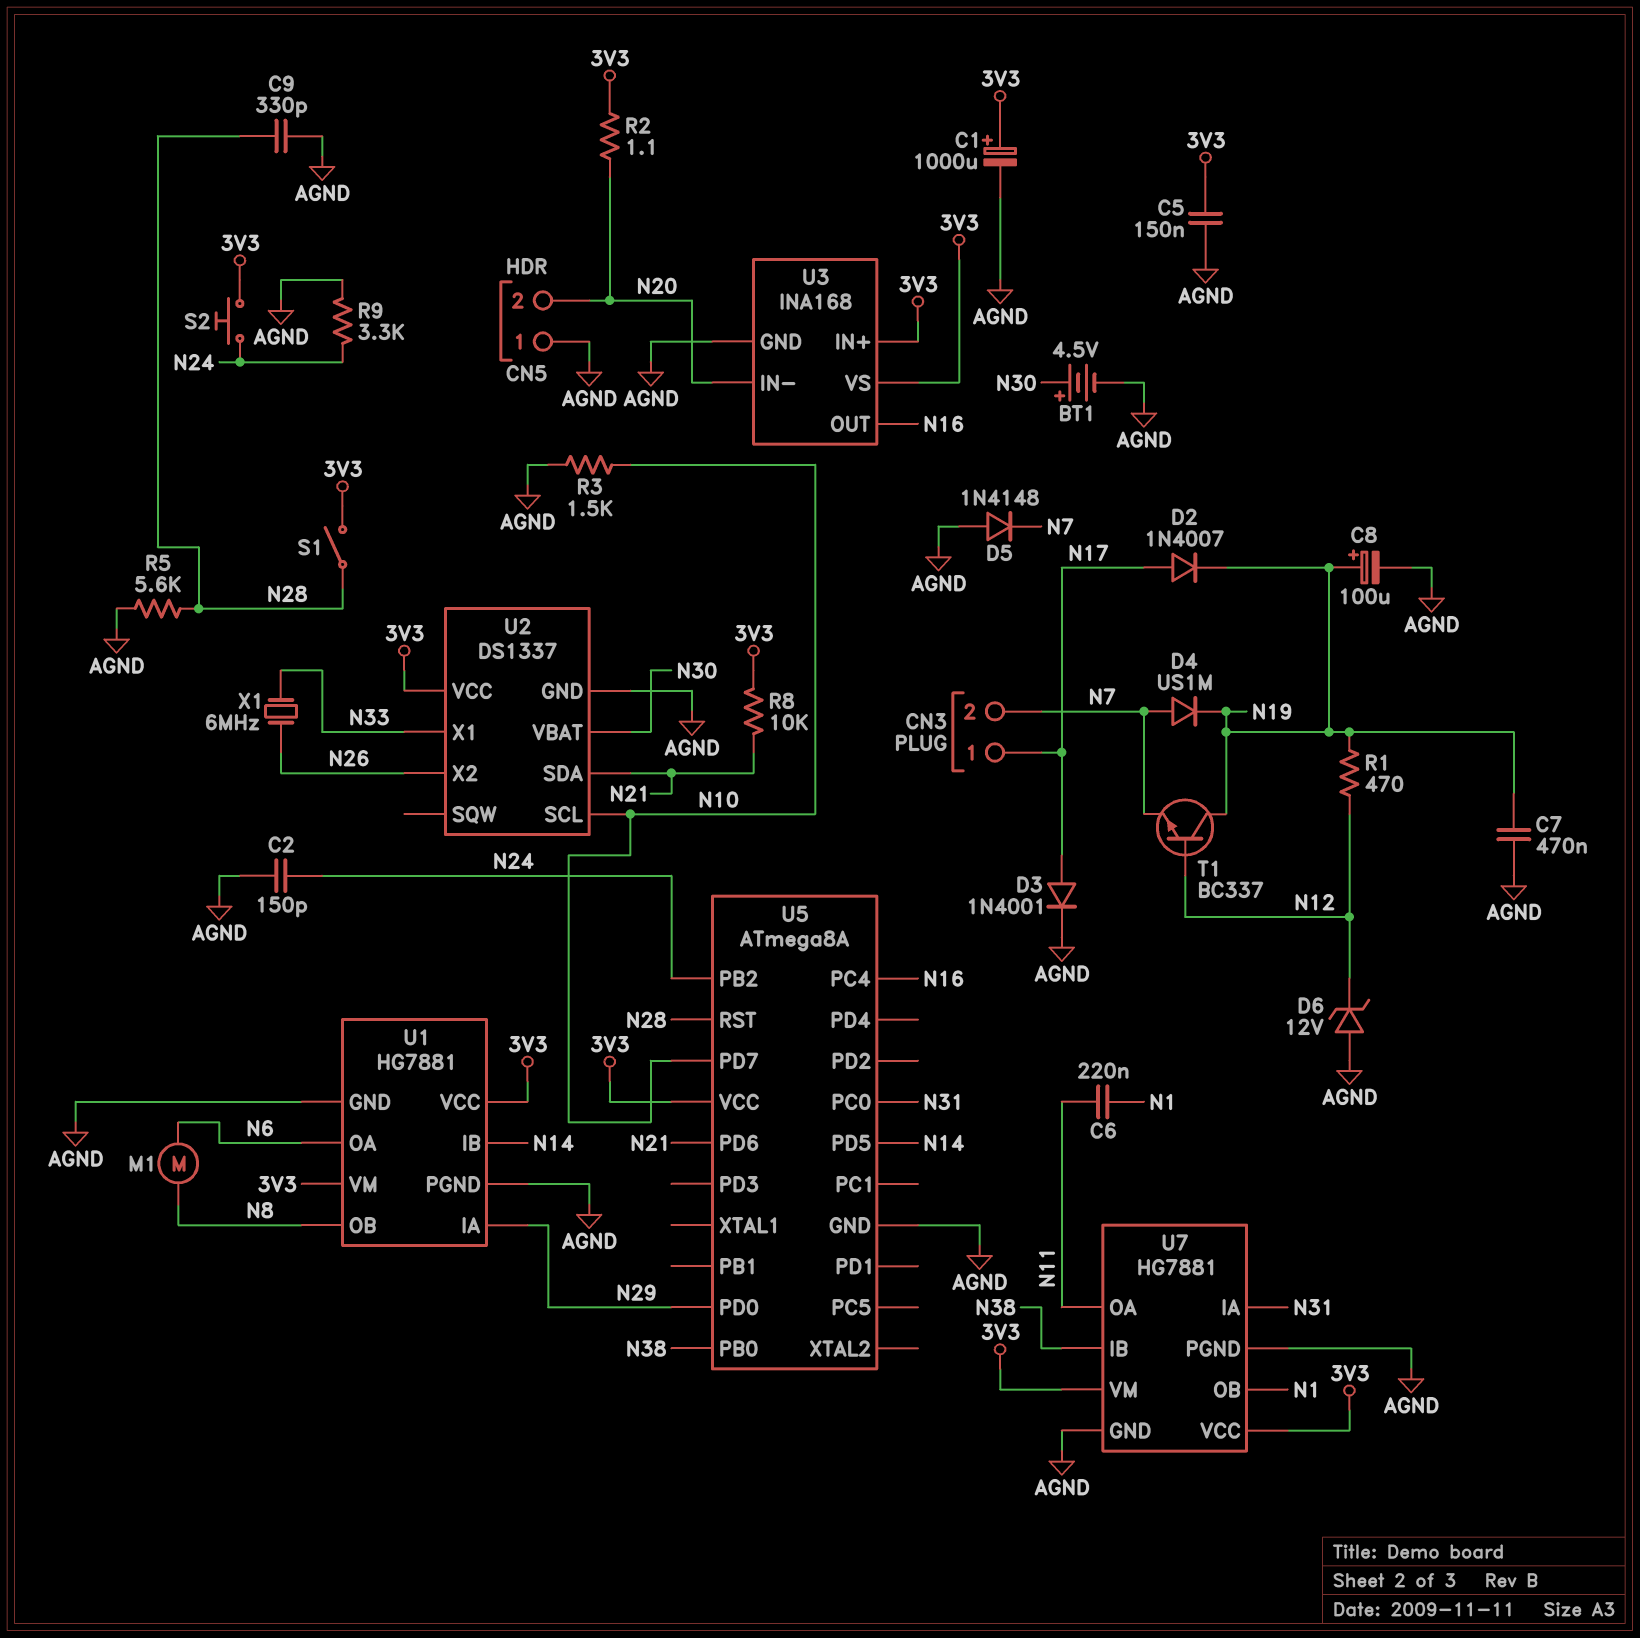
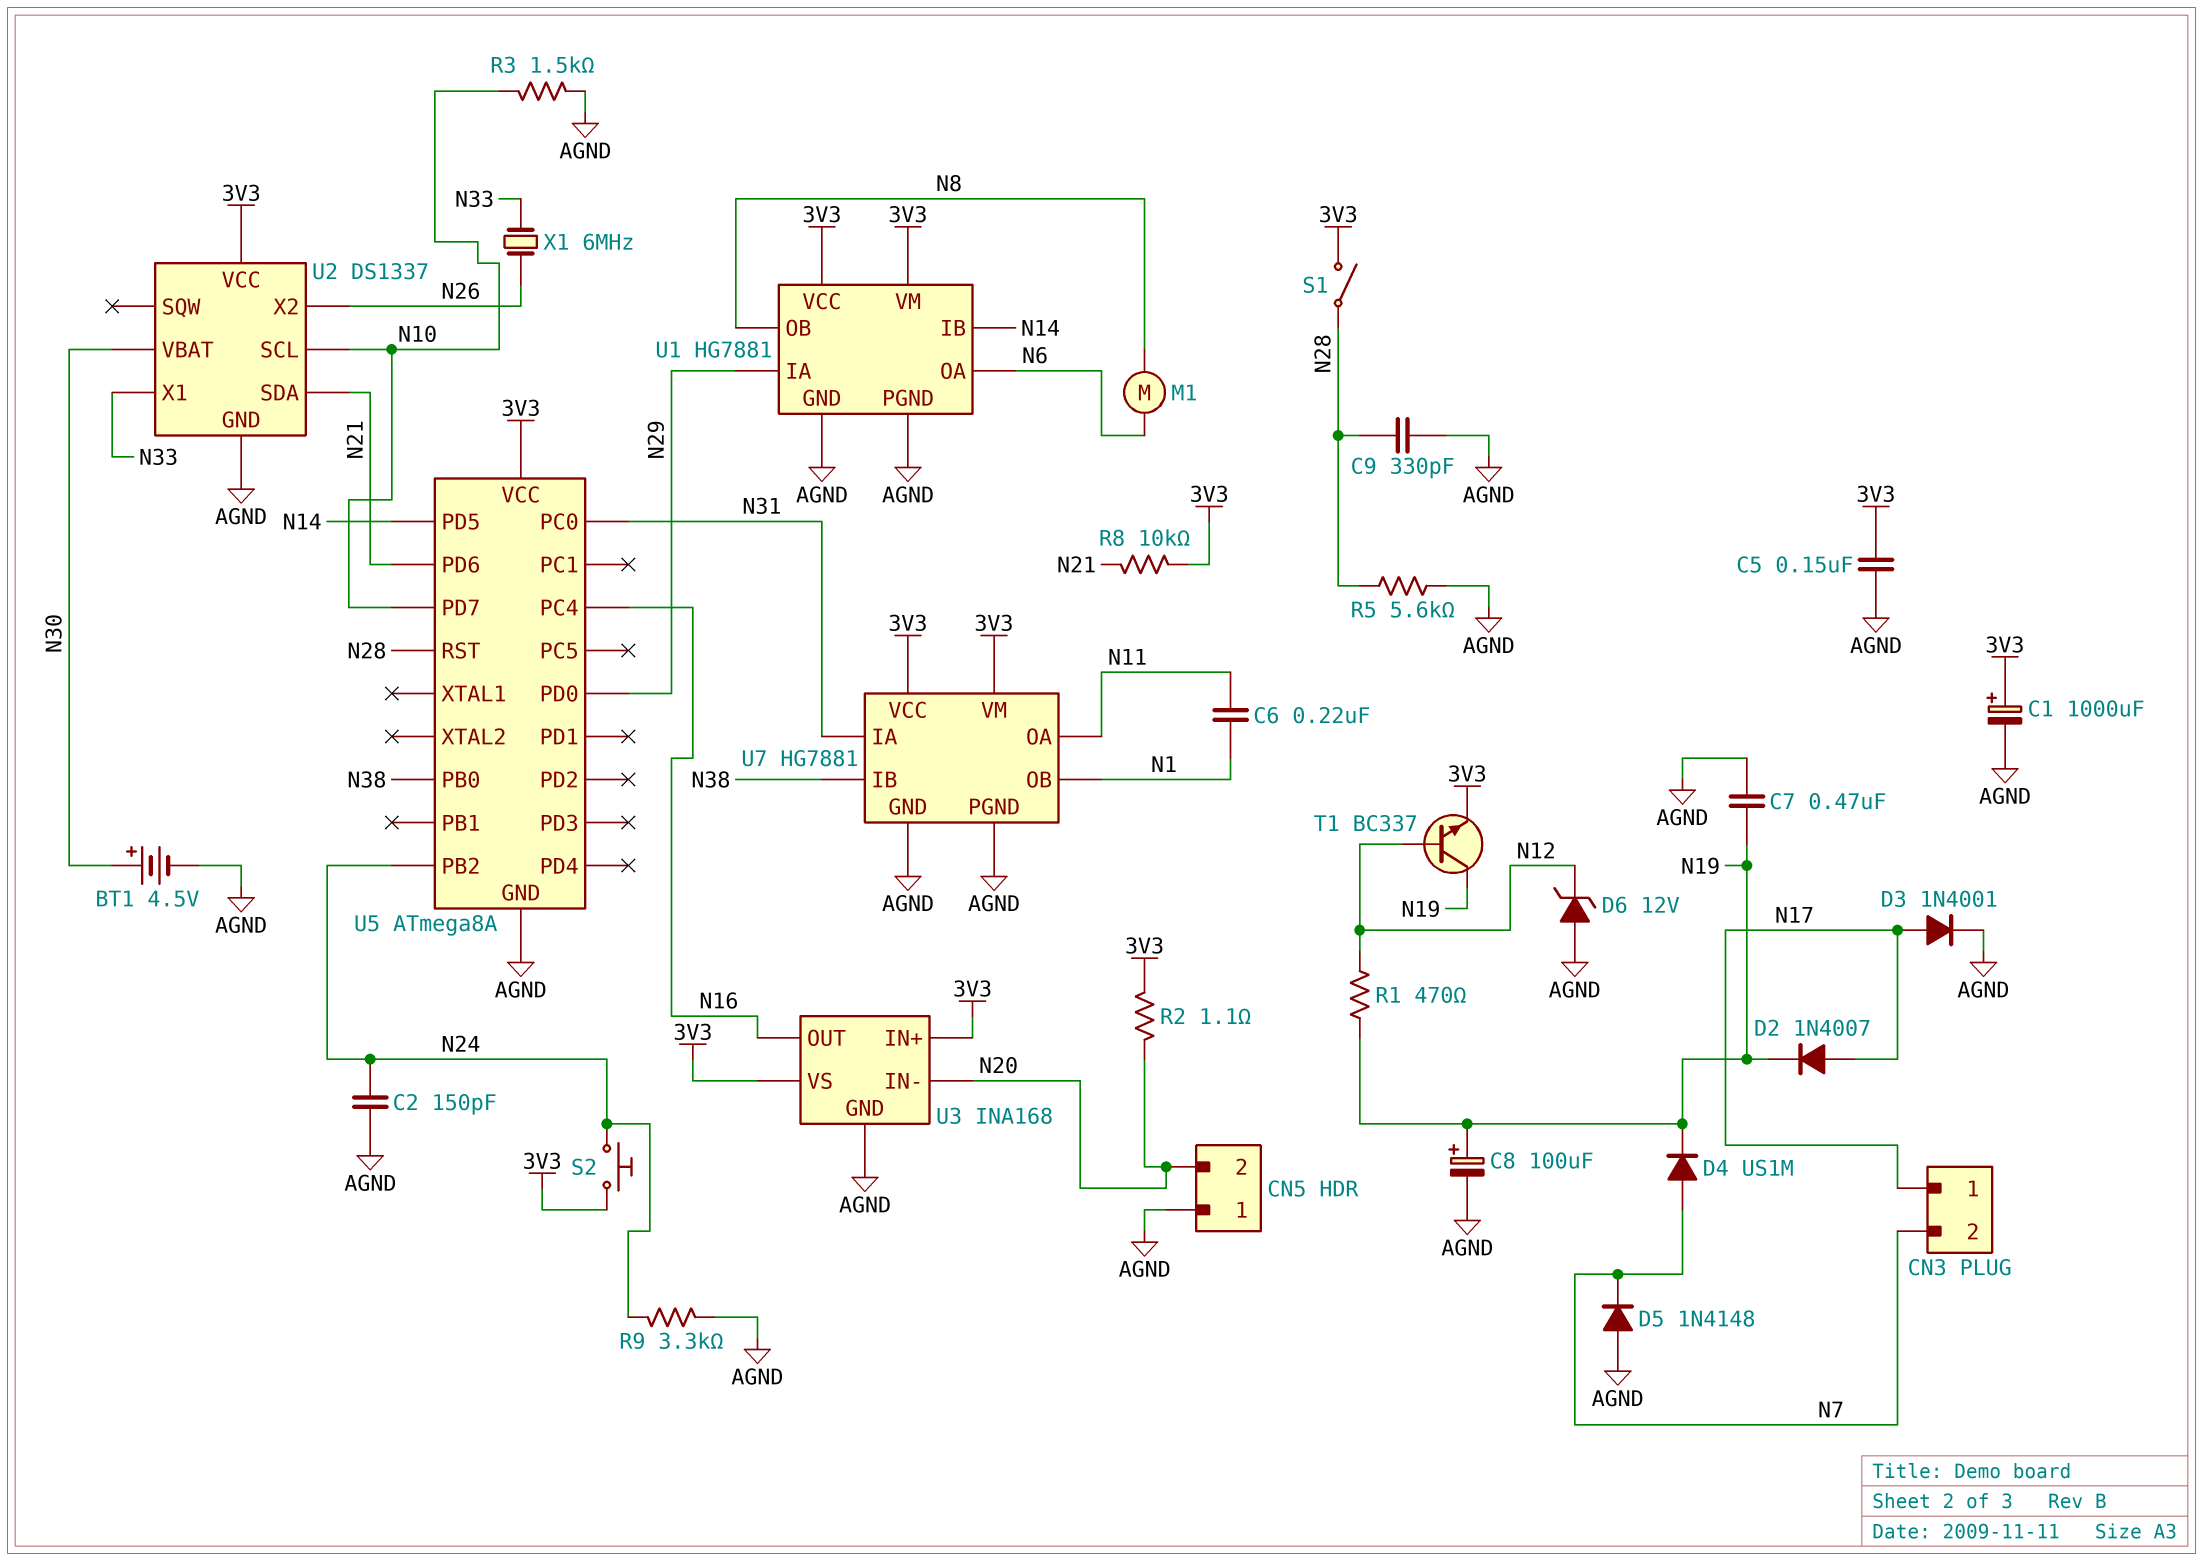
T1: NPN BC337 (B N12, C N19, E N7) -> NPN BC337 (B N12, C N19, E 3V3)

